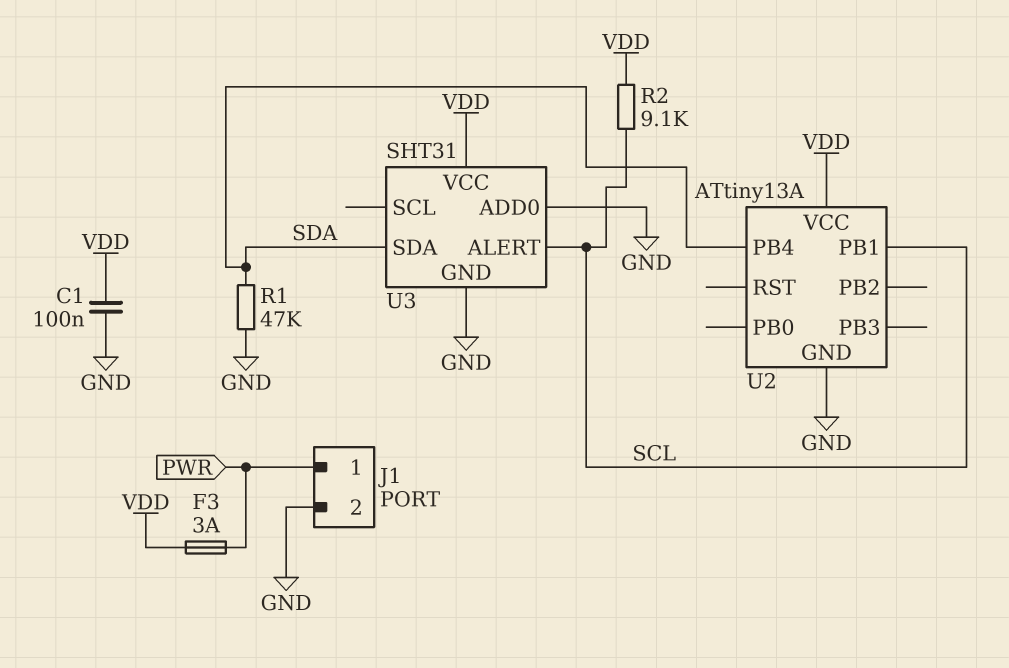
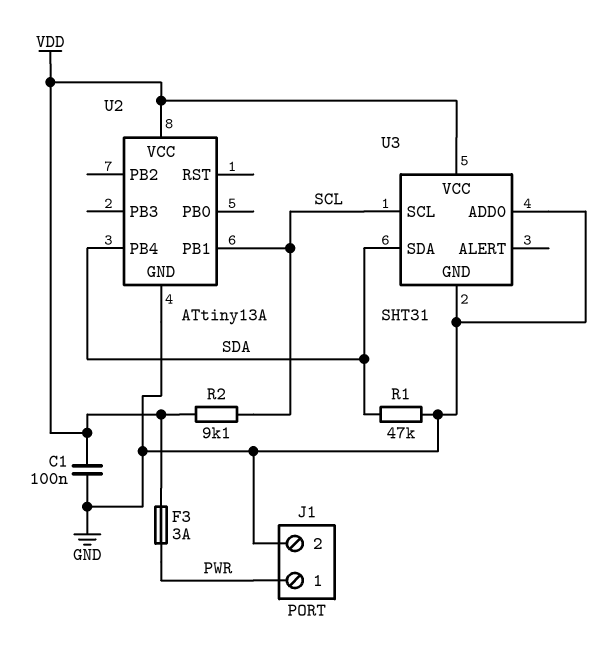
U3 pin ALERT: SCL -> none
U3 pin SCL: none -> SCL

